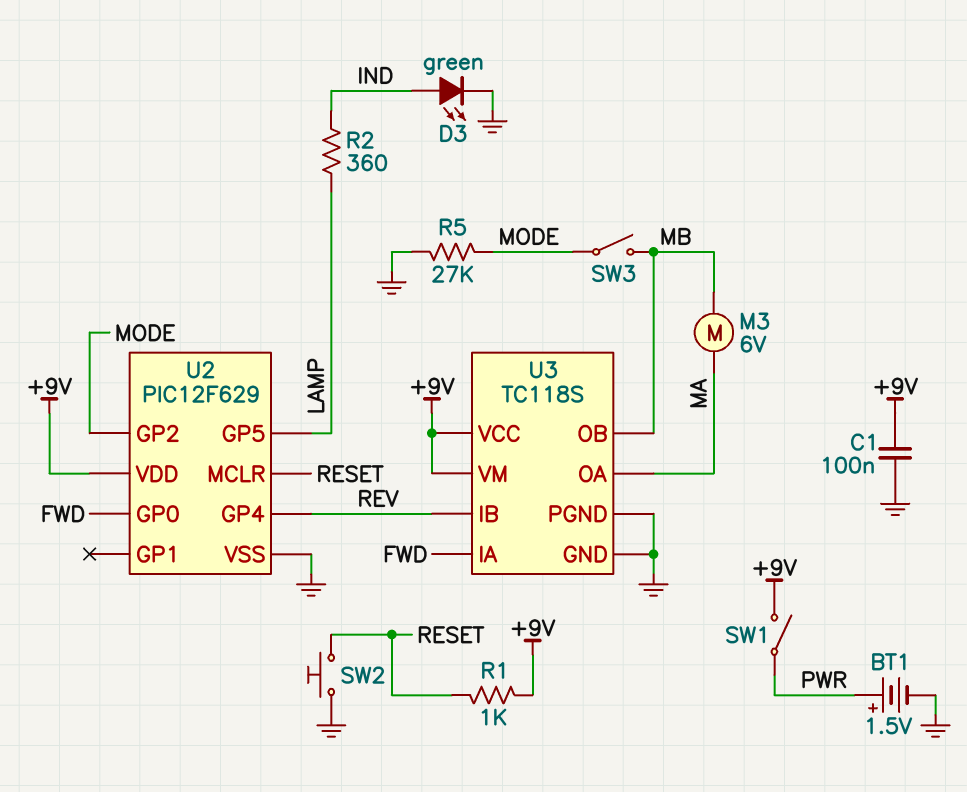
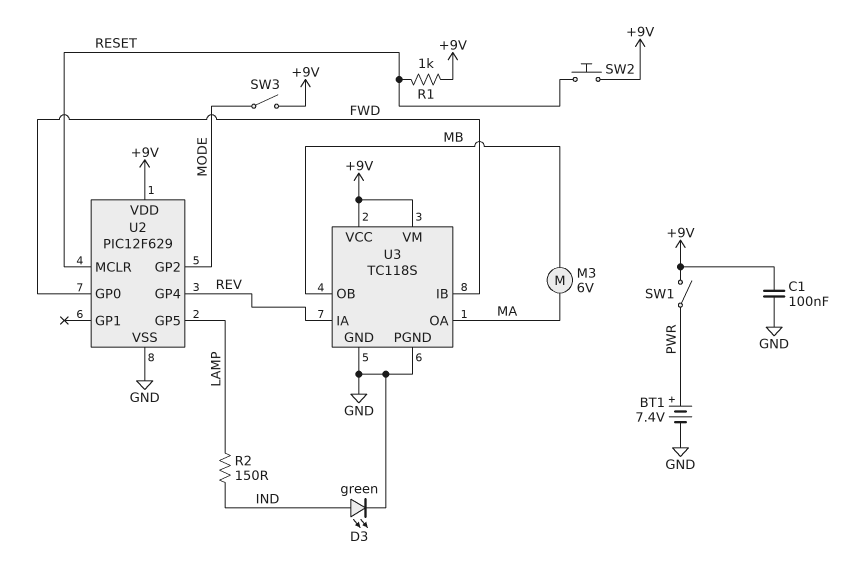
BT1: 1.5V (plus PWR, minus GND) -> 7.4V (plus PWR, minus GND)
R2: 360 (IND, LAMP) -> 150 (IND, LAMP)
R5: 27k (GND, MODE) -> none
SW2: button (GND, RESET) -> button (+9V, RESET)
SW3: switch (MB, MODE) -> switch (+9V, MODE)
U3 pin IA: FWD -> REV
U3 pin IB: REV -> FWD

